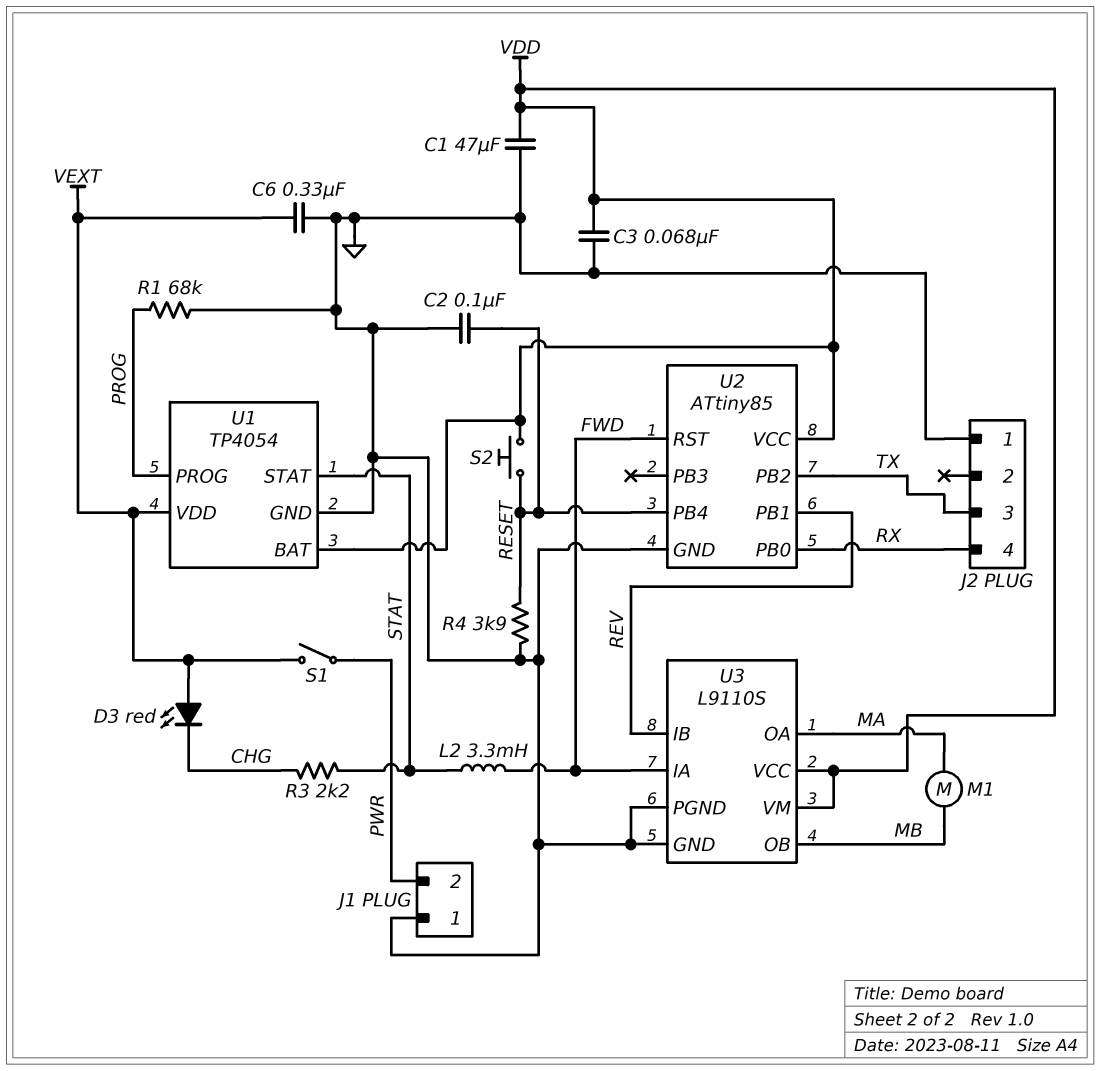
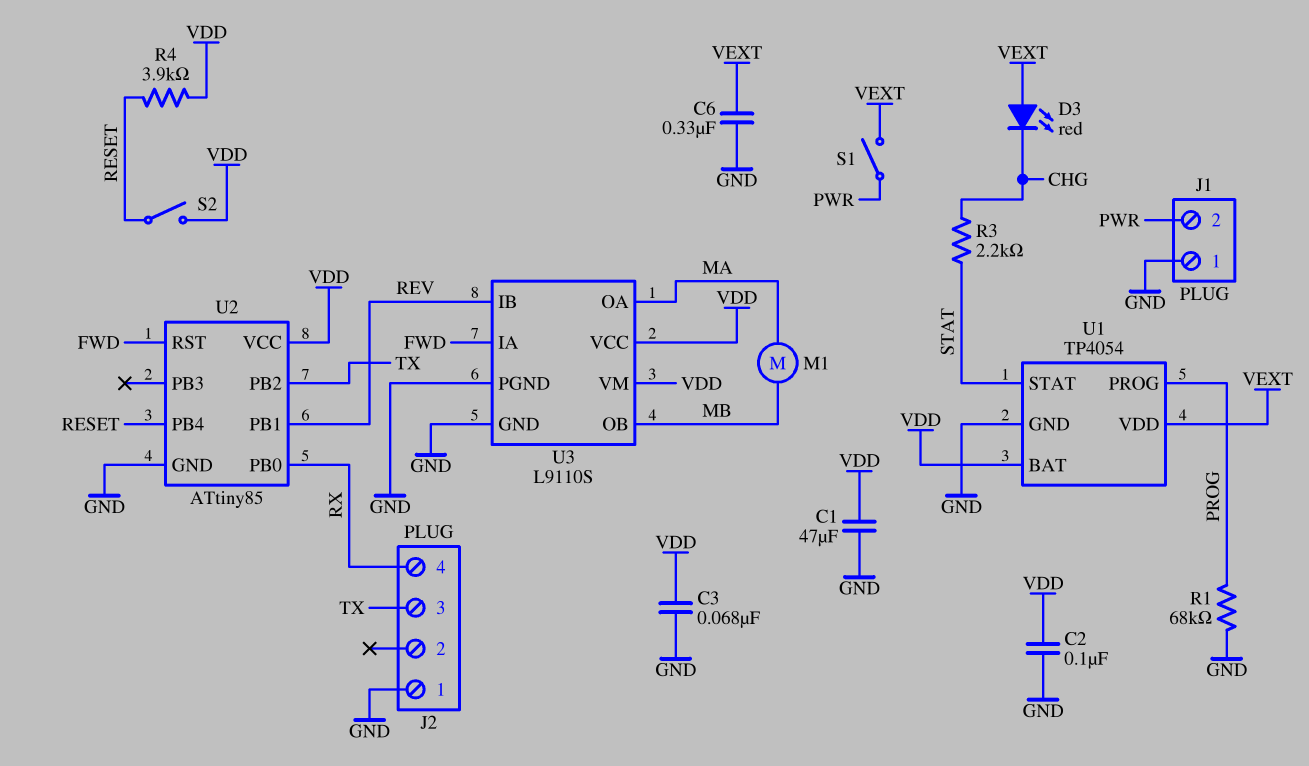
C2: 100nF (GND, RESET) -> 100nF (GND, VDD)
L2: 3.3mH (FWD, STAT) -> none
R4: 3.9k (GND, RESET) -> 3.9k (RESET, VDD)
S2: button (RESET, VDD) -> switch (RESET, VDD)

